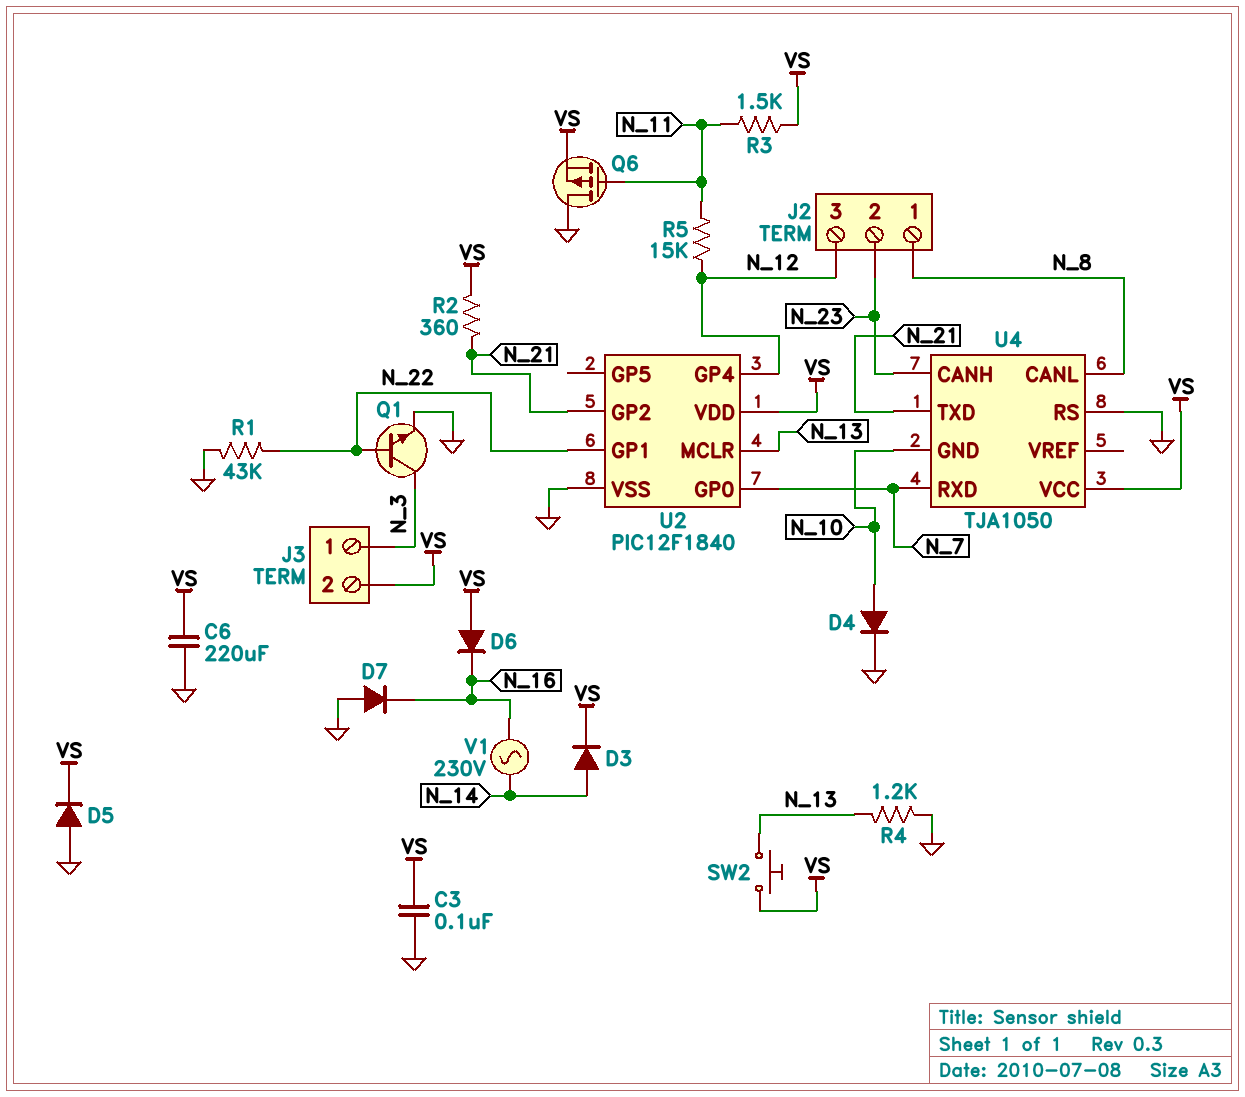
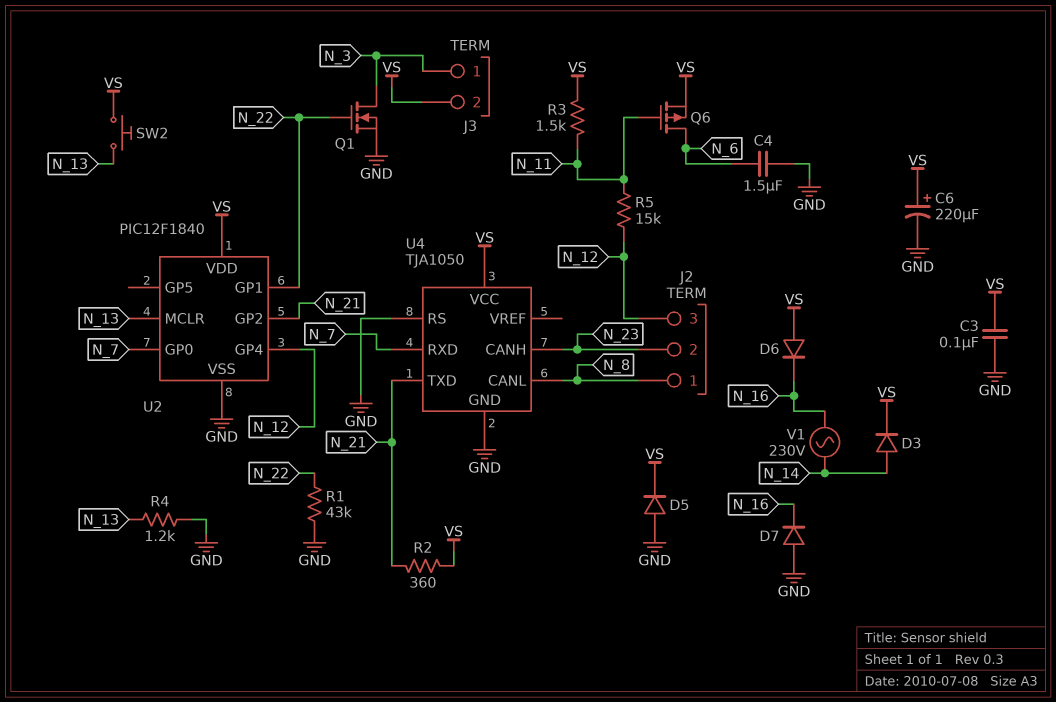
C4: none -> 1.5uF (GND, N_6)
C6: 220uF (GND, VS) -> 220uF (plus VS, minus GND)
D4: diode (A N_10, K GND) -> none
Q1: NPN (B N_22, C N_3, E GND) -> NMOS (G N_22, D N_3, S GND)
Q6: PMOS (G N_11, D GND, S VS) -> PMOS (G N_11, D N_6, S VS)
U4 pin GND: N_10 -> GND

